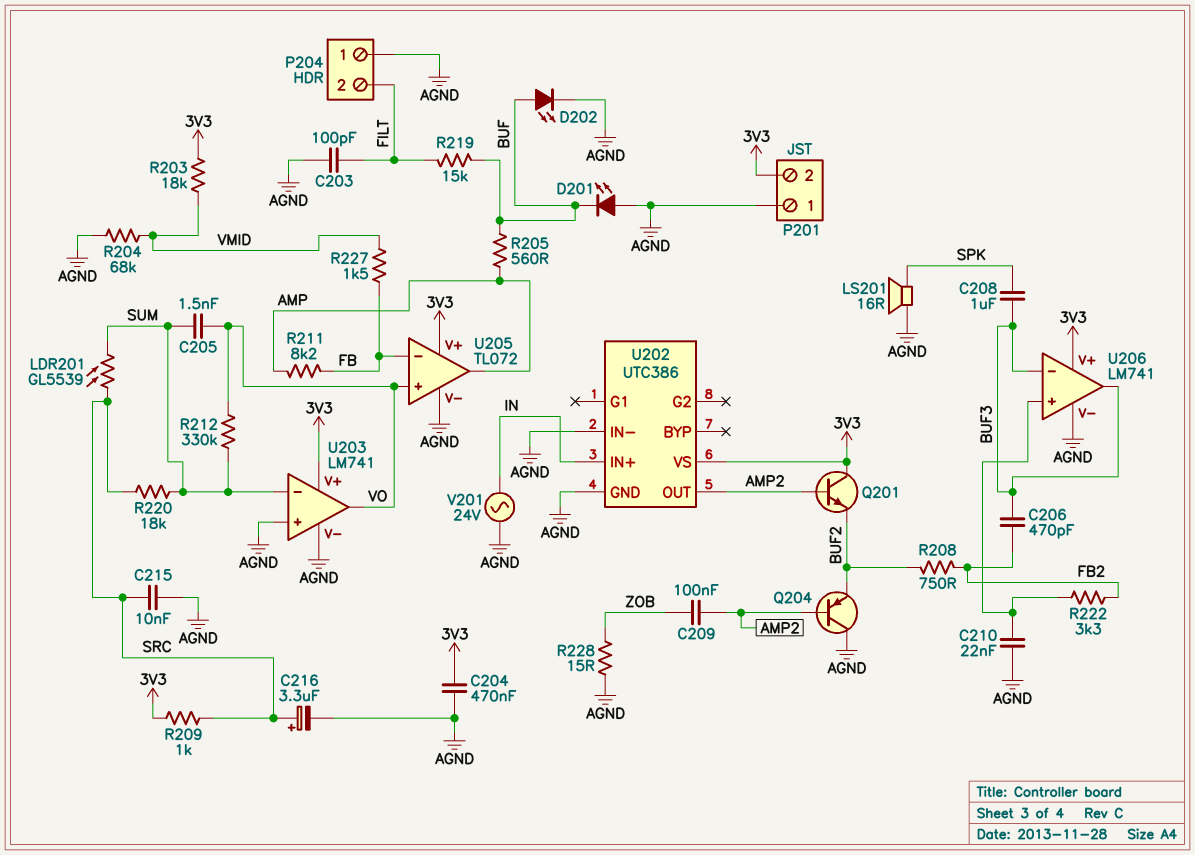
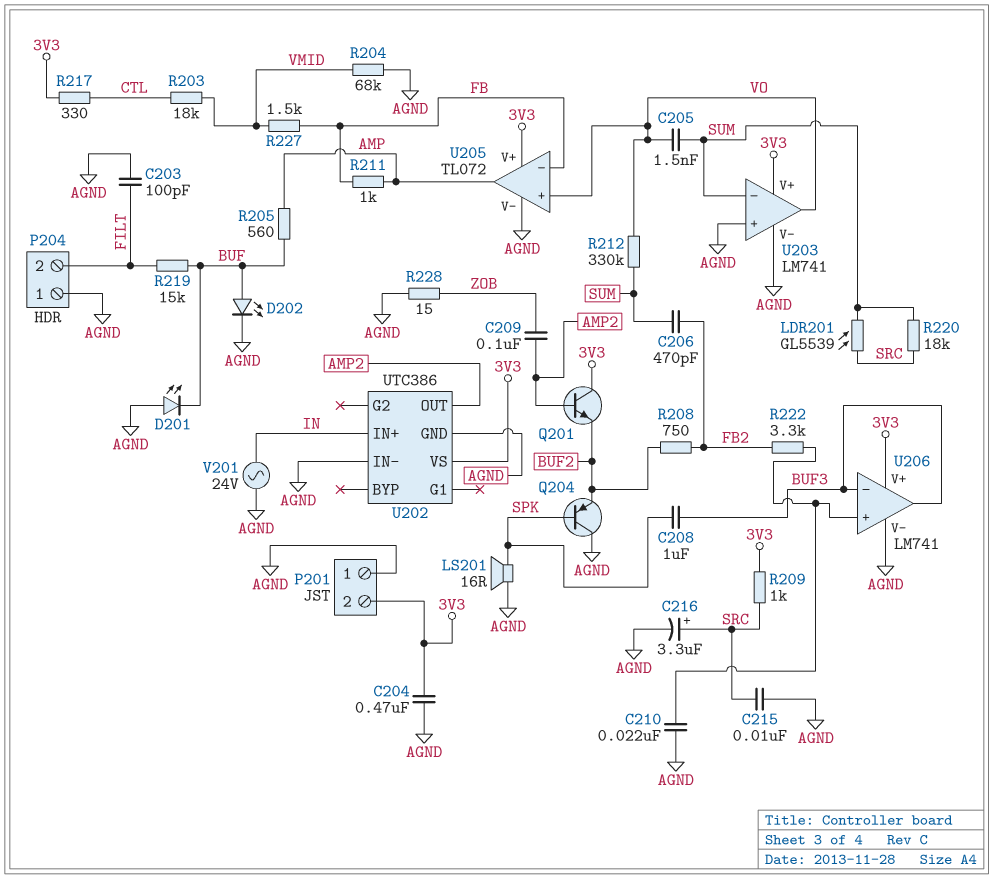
C206: 470pF (BUF3, FB2) -> 470pF (FB2, SUM)
Q204: PNP (B AMP2, C AGND, E BUF2) -> PNP (B SPK, C AGND, E BUF2)
R203: 18k (3V3, VMID) -> 18k (CTL, VMID)
R211: 8.2k (AMP, FB) -> 1k (AMP, FB)
R217: none -> 330 (3V3, CTL)

